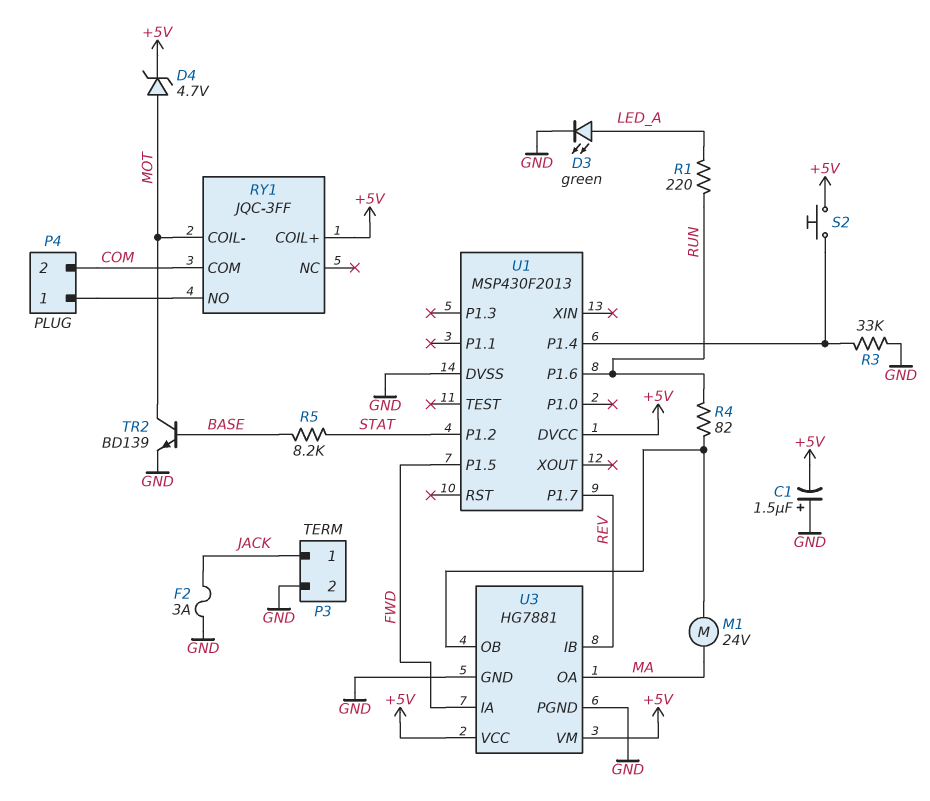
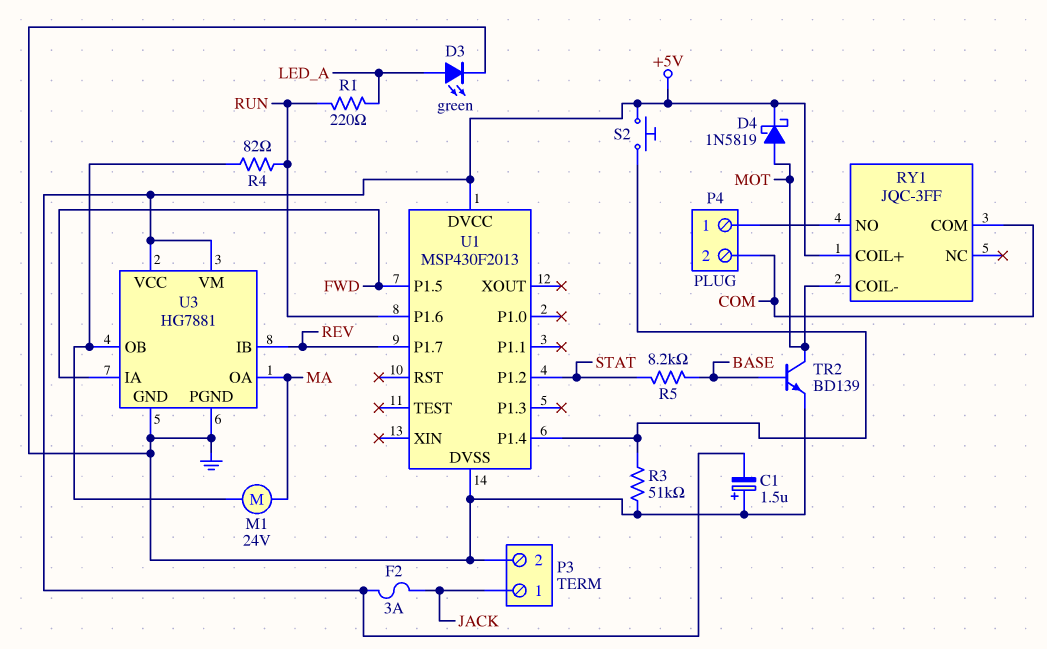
D4: zener 4.7V (A MOT, K +5V) -> schottky 1N5819 (A MOT, K +5V)
F2: 3A (GND, JACK) -> 3A (+5V, JACK)
R3: 33k (GND, U1/P1.4) -> 51k (GND, U1/P1.4)

